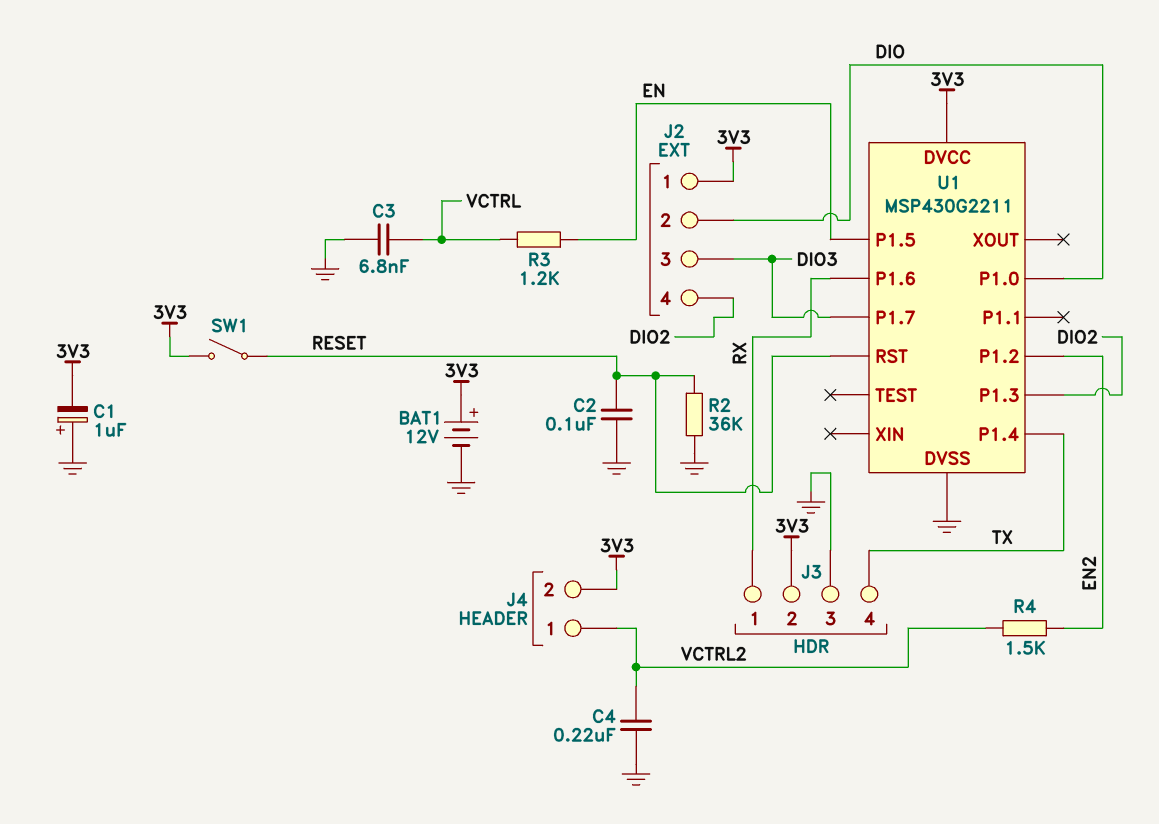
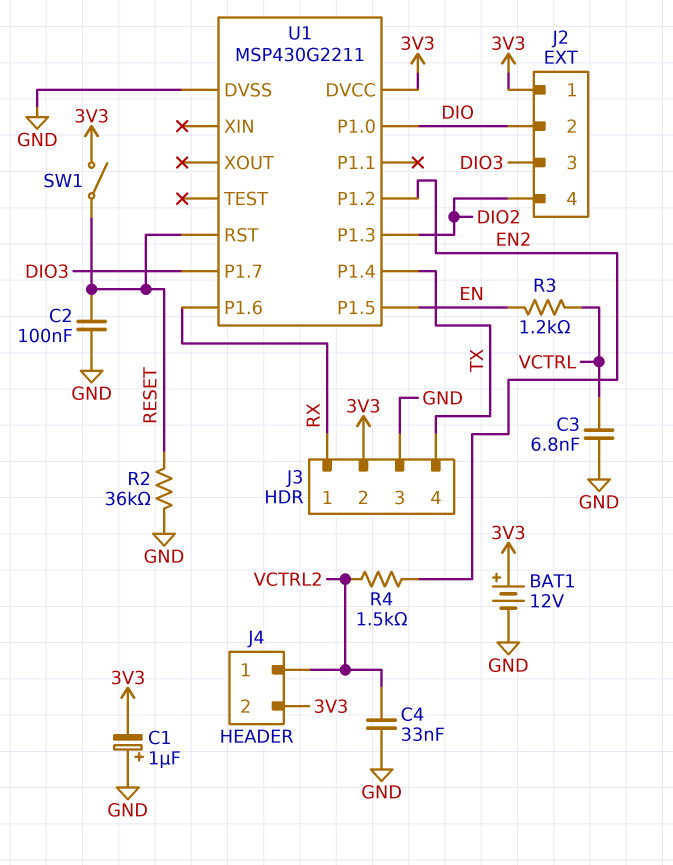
C4: 220nF (GND, VCTRL2) -> 33nF (GND, VCTRL2)

